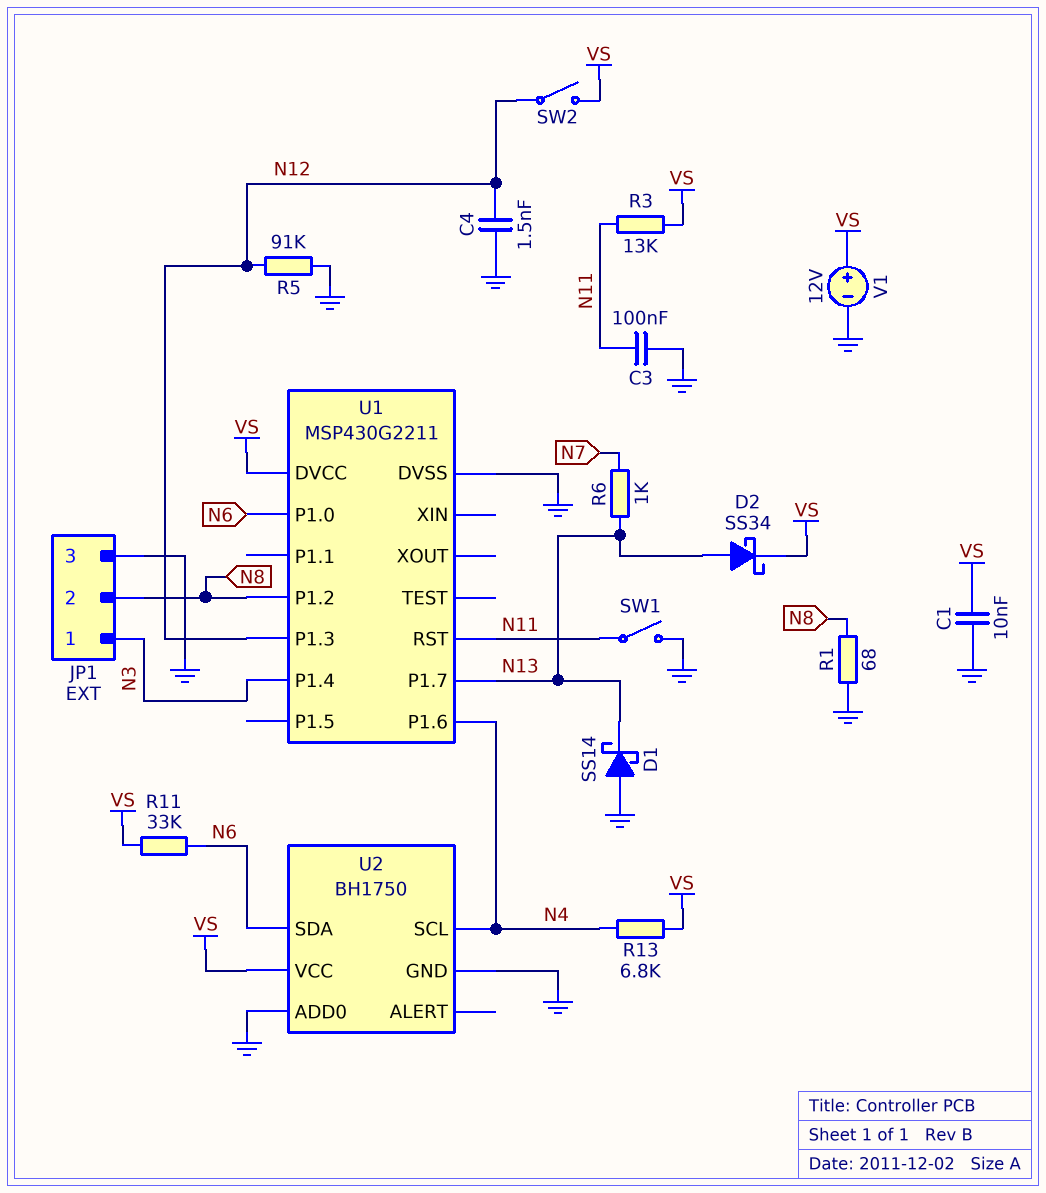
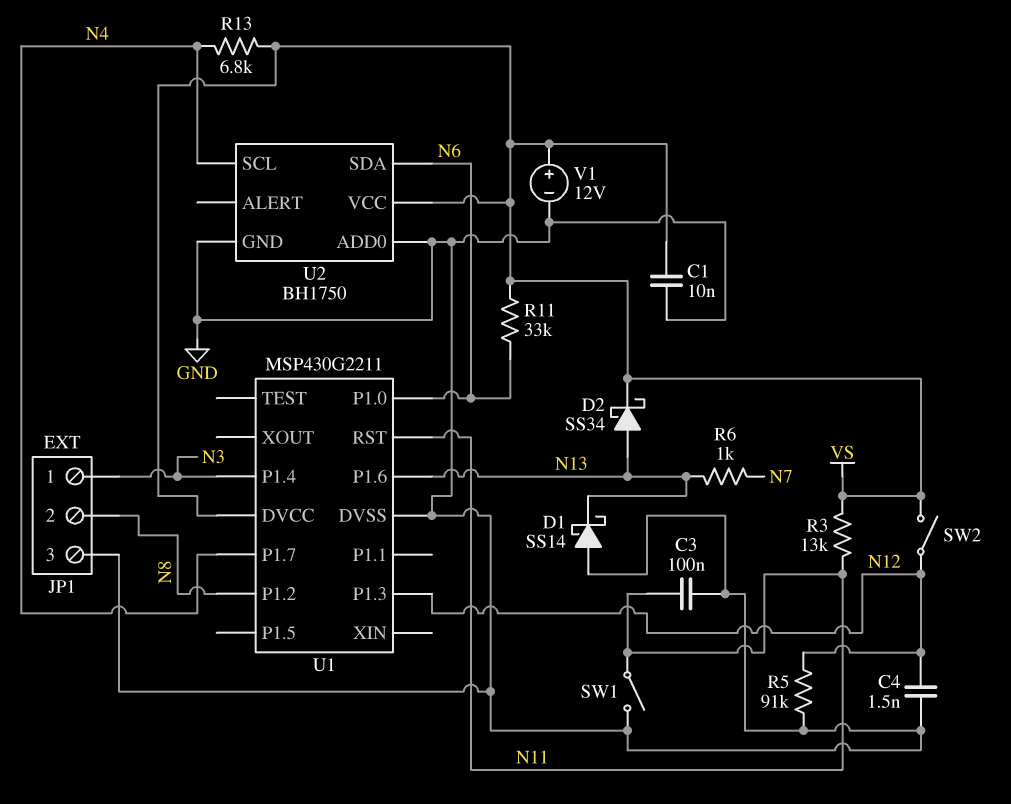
R1: 68 (GND, N8) -> none
U1 pin P1.6: N4 -> N13
U1 pin P1.7: N13 -> N4

